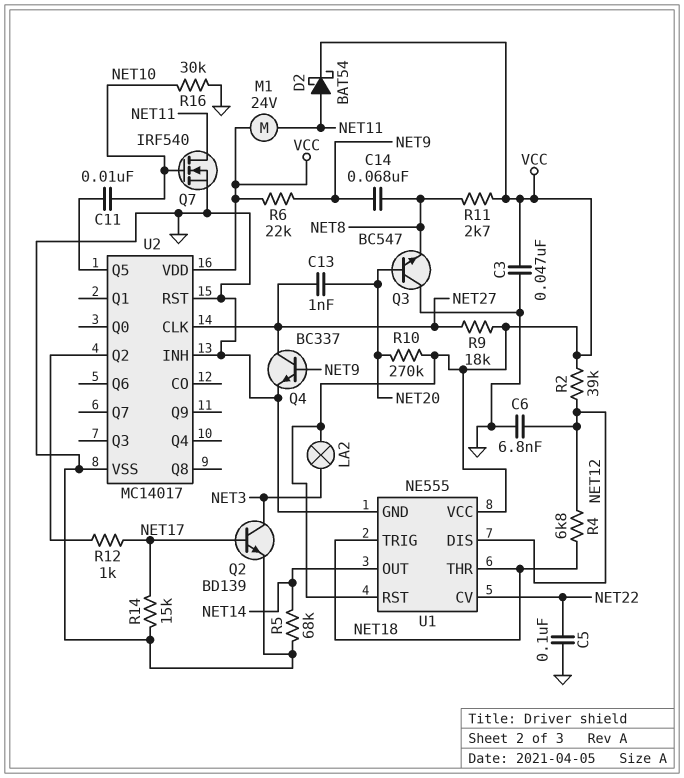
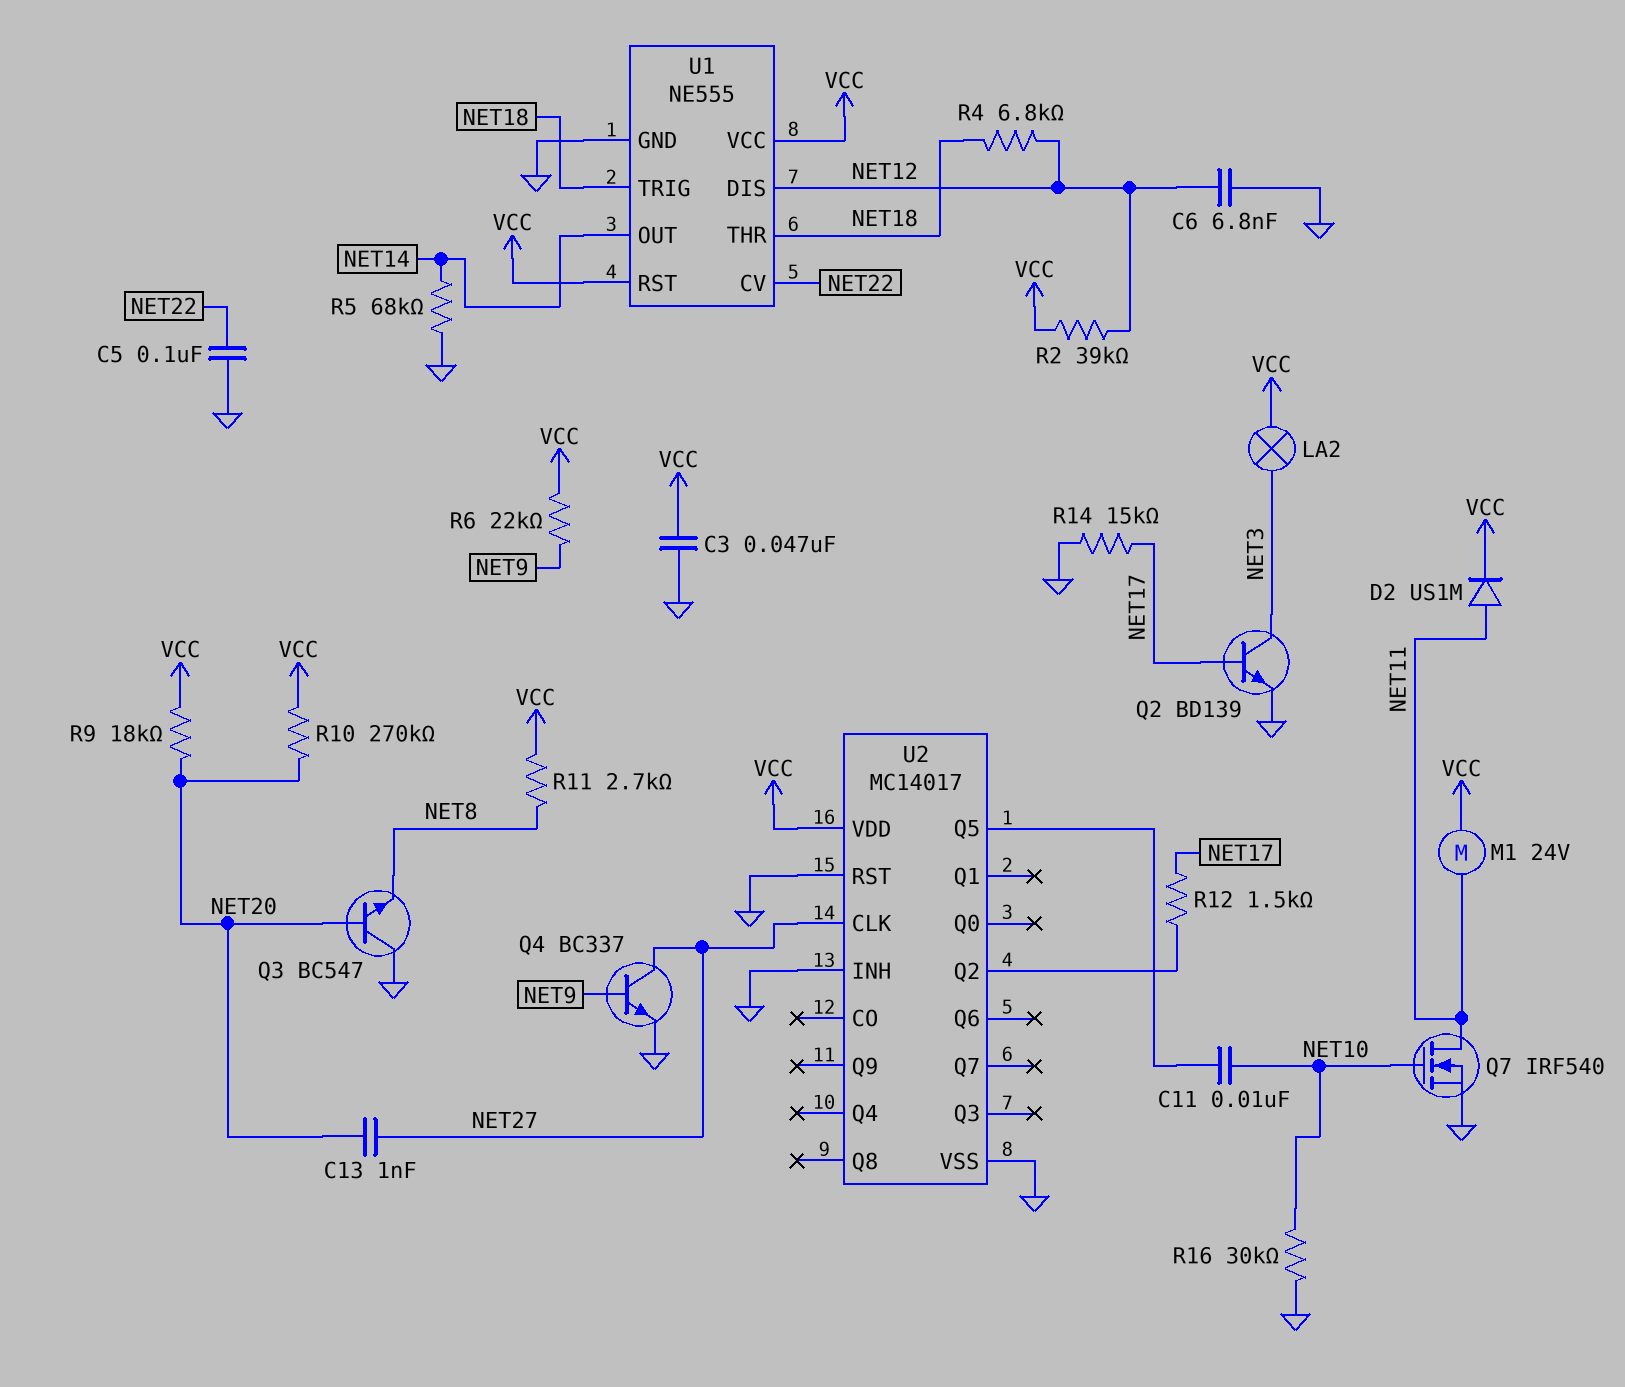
C14: 68nF (NET8, NET9) -> none
D2: schottky BAT54 (A NET11, K VCC) -> diode US1M (A NET11, K VCC)
R9: 18k (NET27, VCC) -> 18k (NET20, VCC)
R12: 1k (NET17, U2/Q2) -> 1.5k (NET17, U2/Q2)

